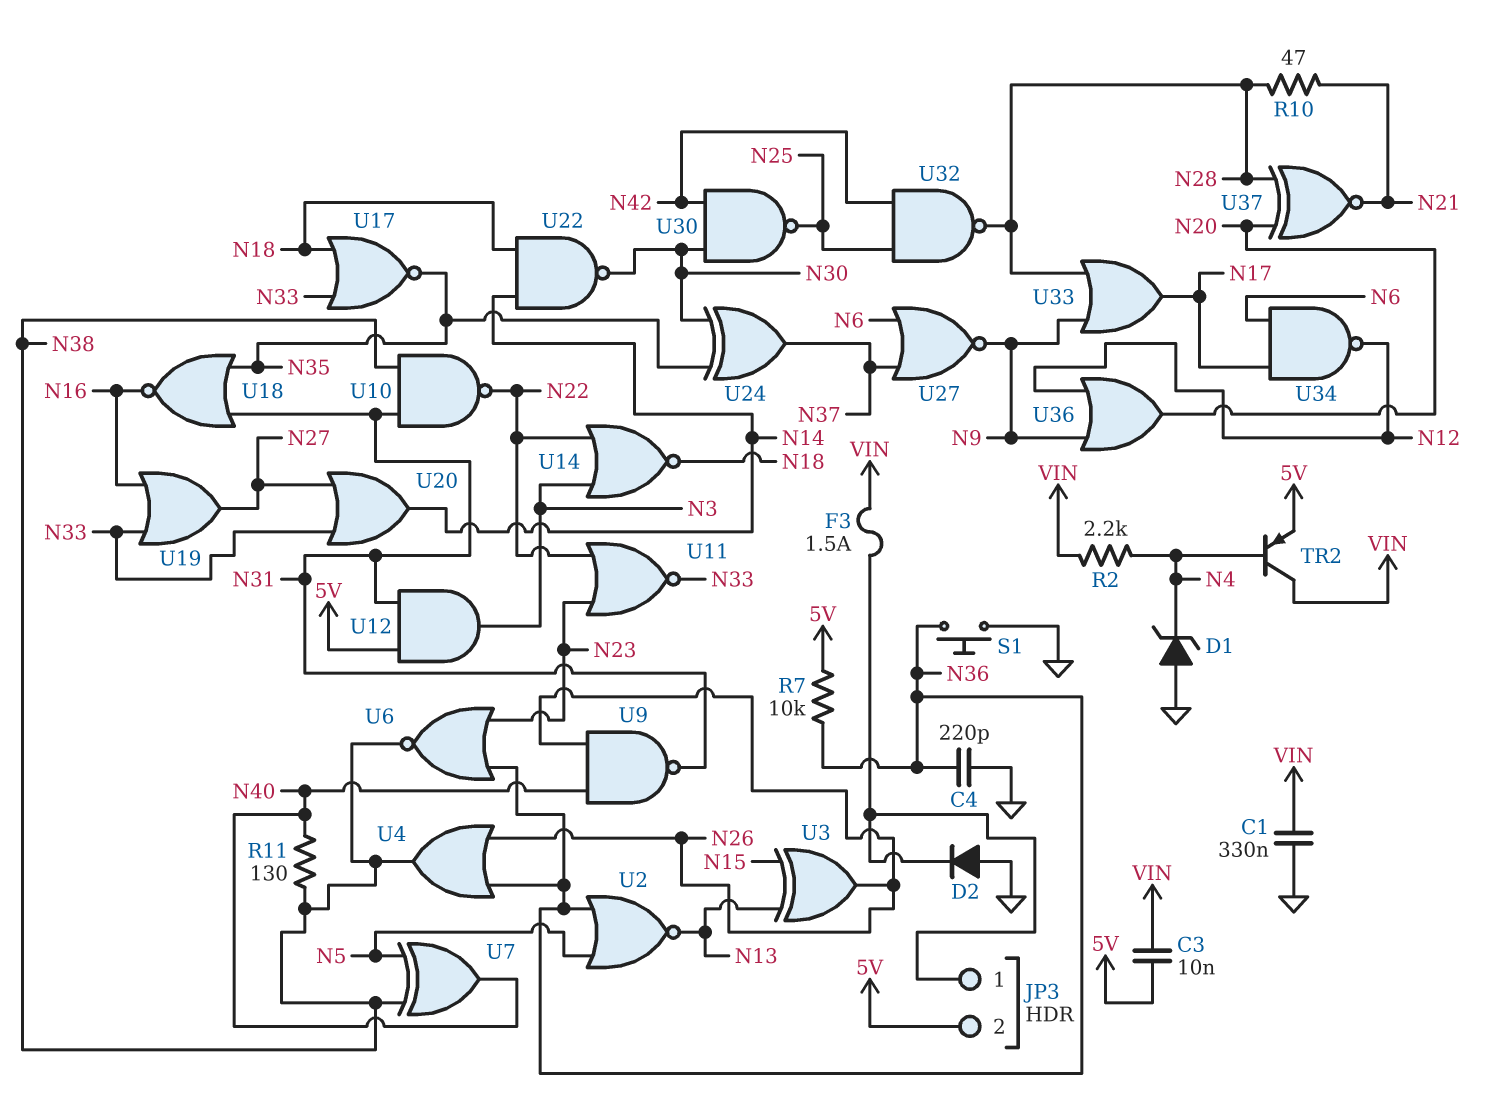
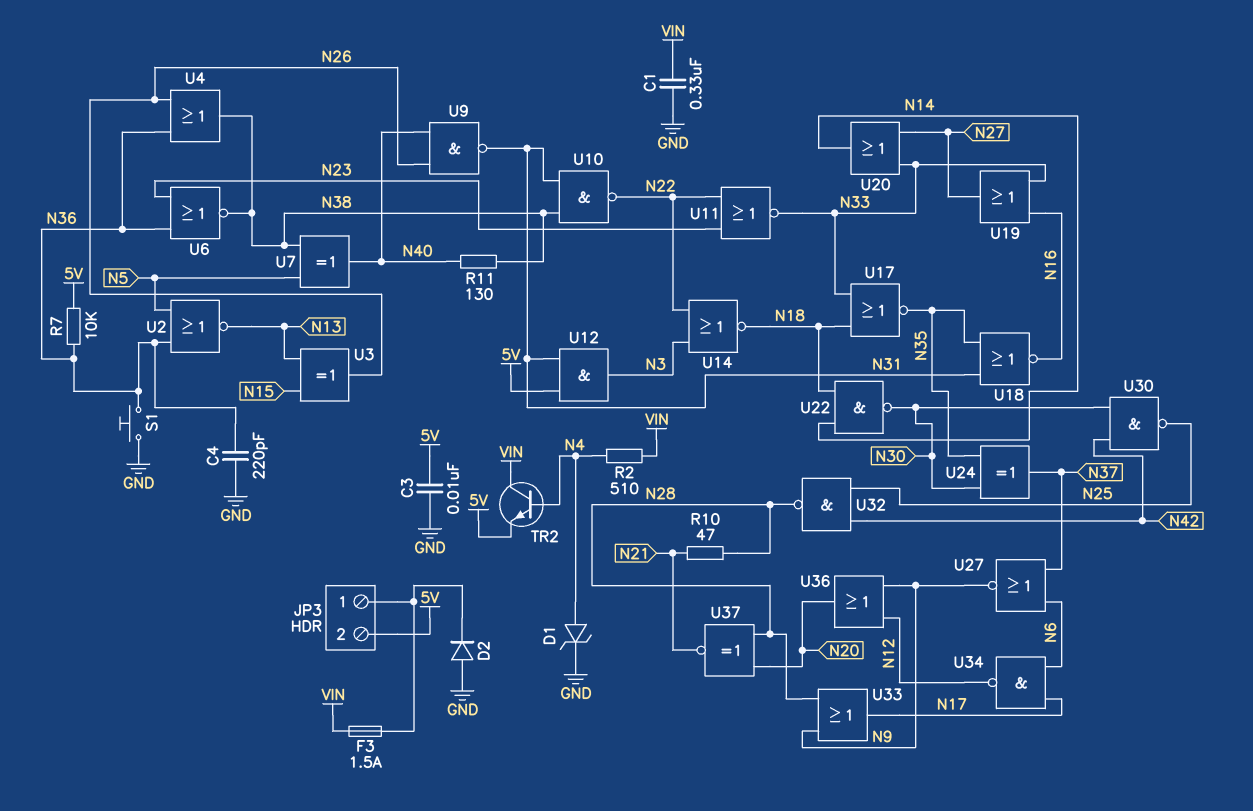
C3: 10nF (5V, VIN) -> 10nF (5V, GND)
D1: zener (A GND, K N4) -> zener (A N4, K GND)
R2: 2.2k (N4, VIN) -> 510 (N4, VIN)
TR2: PNP (B N4, C VIN, E 5V) -> NPN (B N4, C VIN, E 5V)

